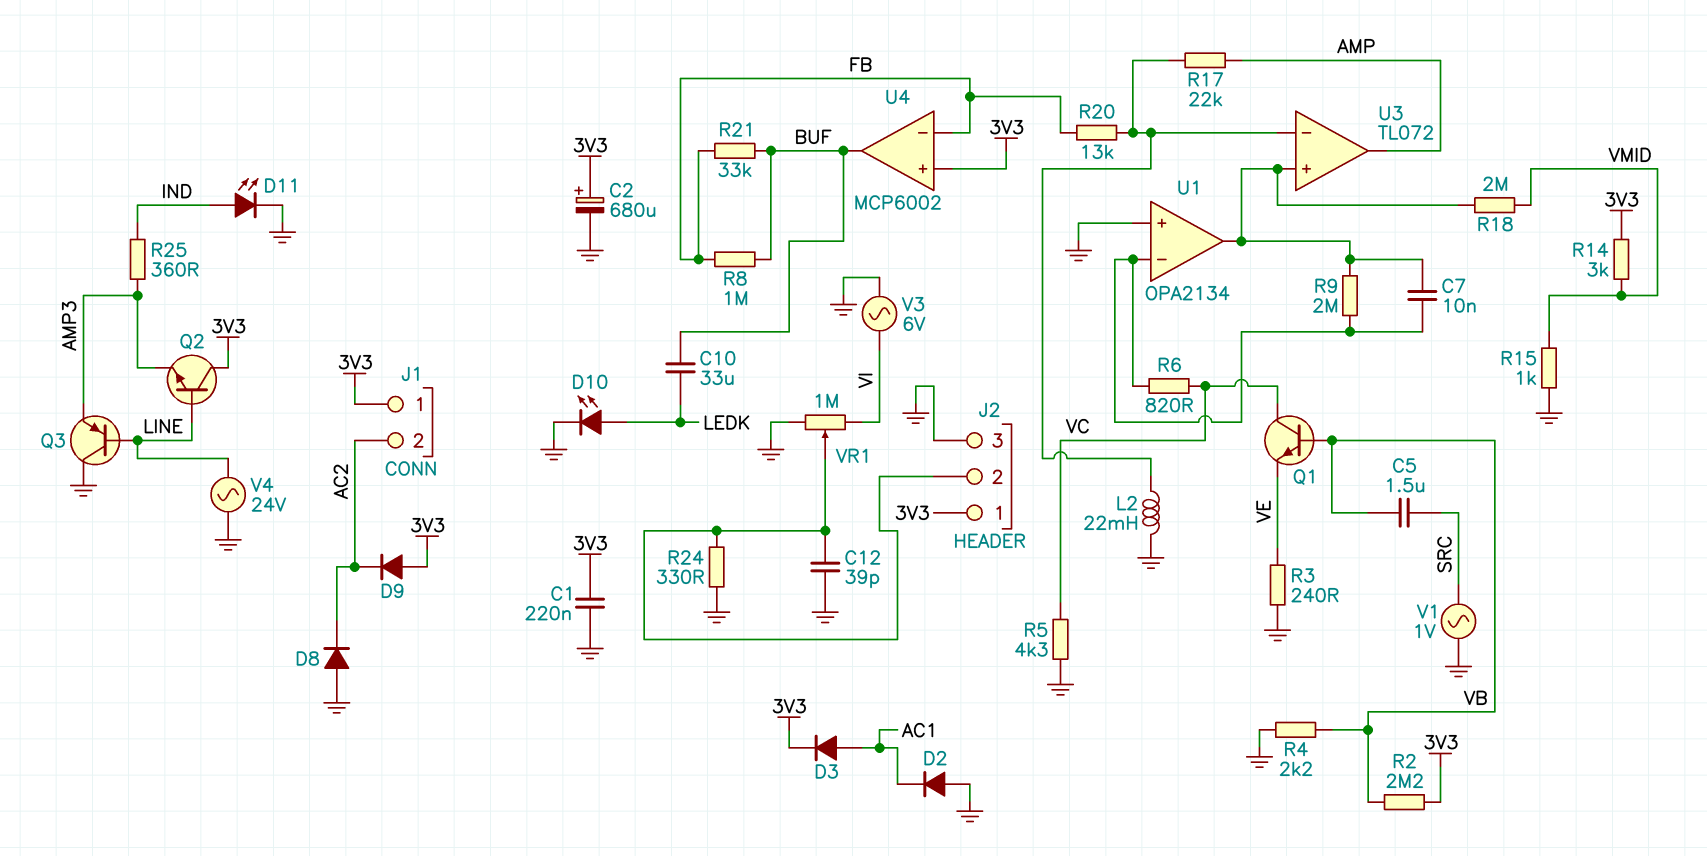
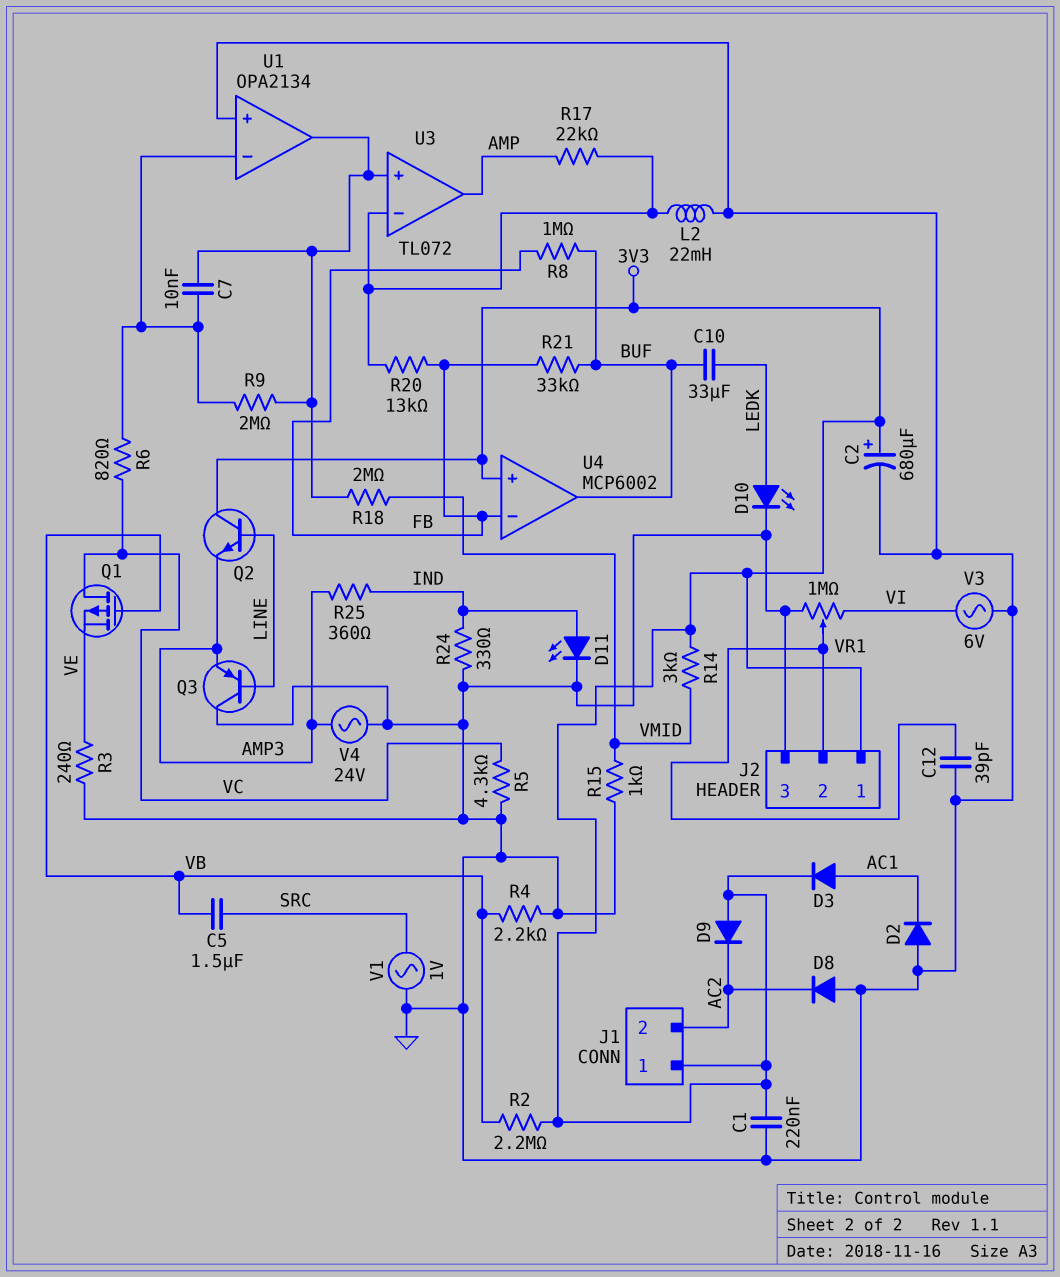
Q1: NPN (B VB, C VC, E VE) -> PMOS (G VB, D VC, S VE)
R24: 330 (GND, J2/2) -> 330 (GND, IND)
V4: AC 24V (GND, LINE) -> AC 24V (AMP3, GND)

